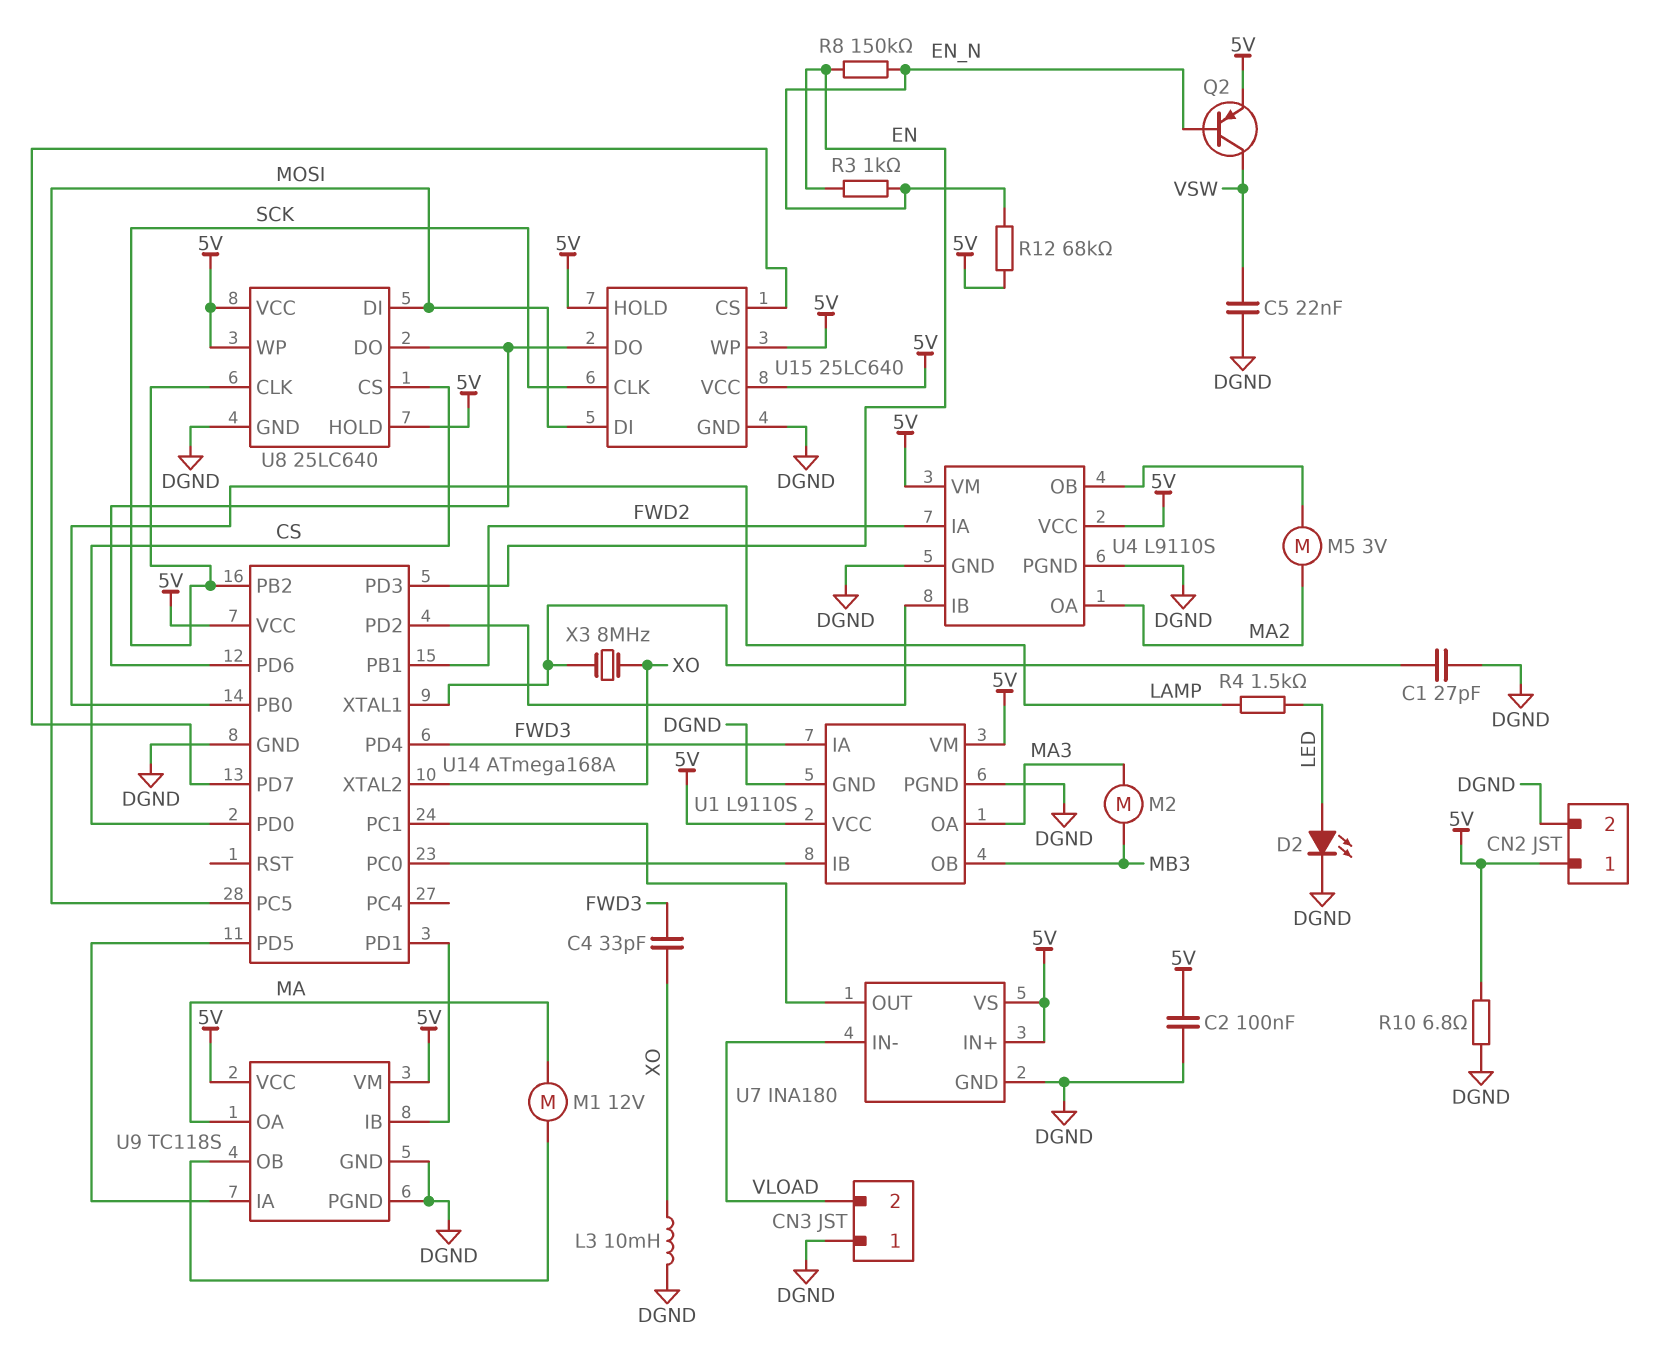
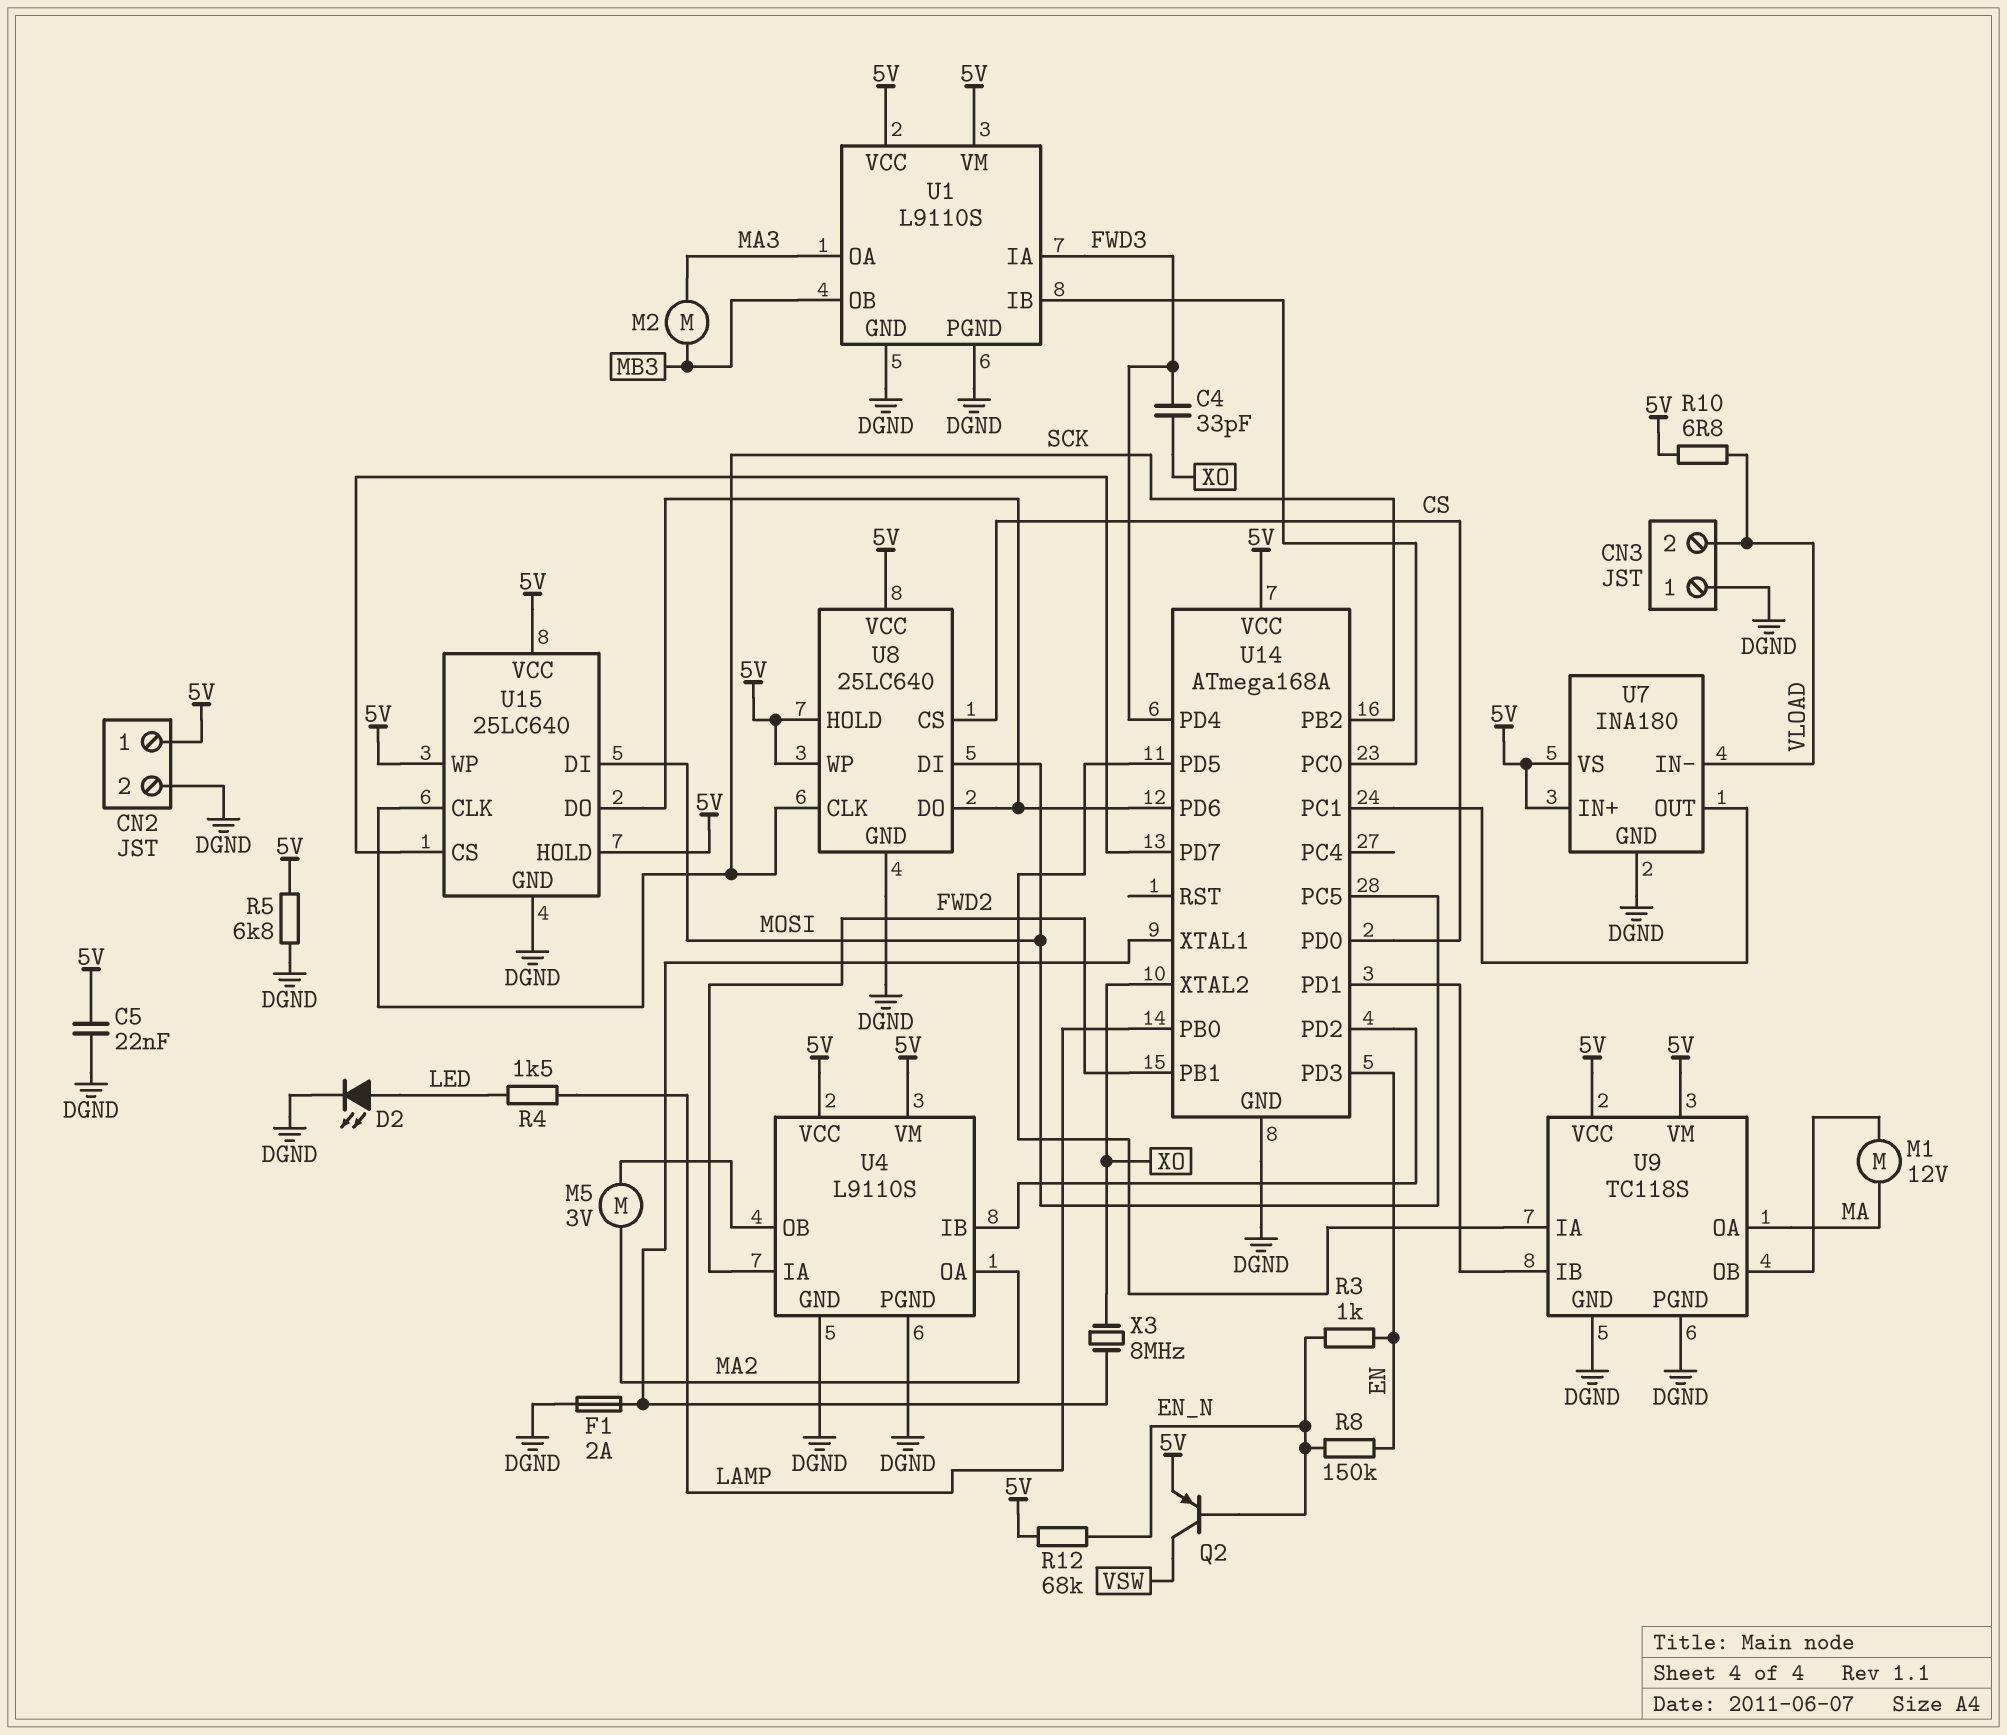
C1: 27pF (DGND, U14/XTAL1) -> none
C2: 100nF (5V, DGND) -> none
C5: 22nF (DGND, VSW) -> 22nF (5V, DGND)
F1: none -> 2A (DGND, U14/XTAL1)
L3: 10mH (DGND, XO) -> none
R5: none -> 6.8k (5V, DGND)
R10: 6.8 (5V, DGND) -> 6.8 (5V, VLOAD)

